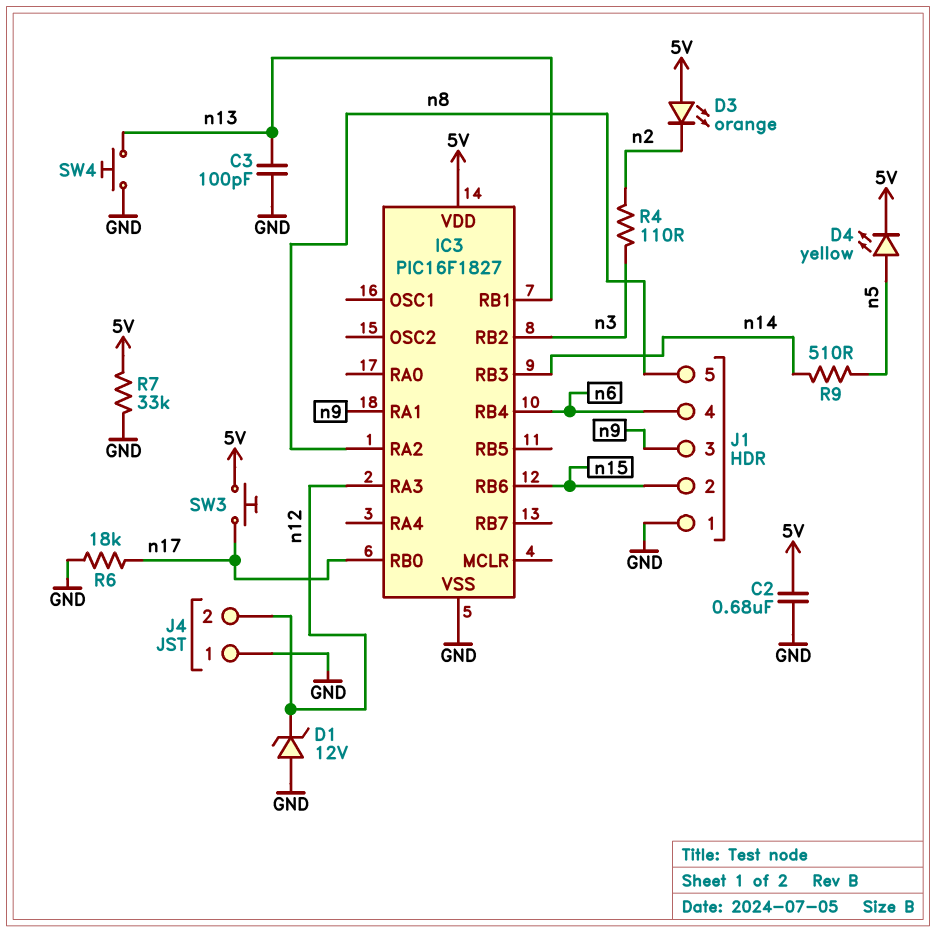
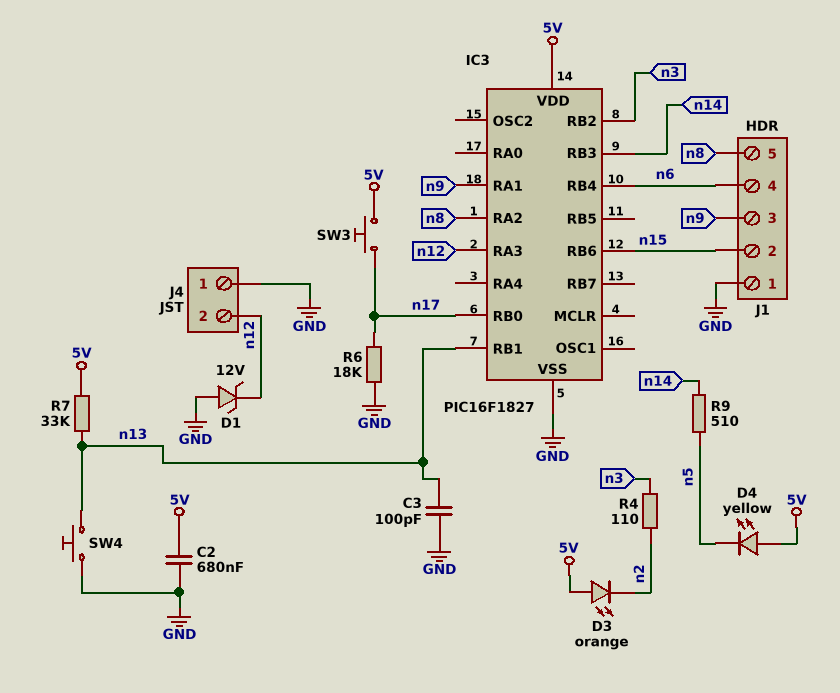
D4: LED yellow (A n5, K 5V) -> LED yellow (A 5V, K n5)
R7: 33k (5V, GND) -> 33k (5V, n13)

